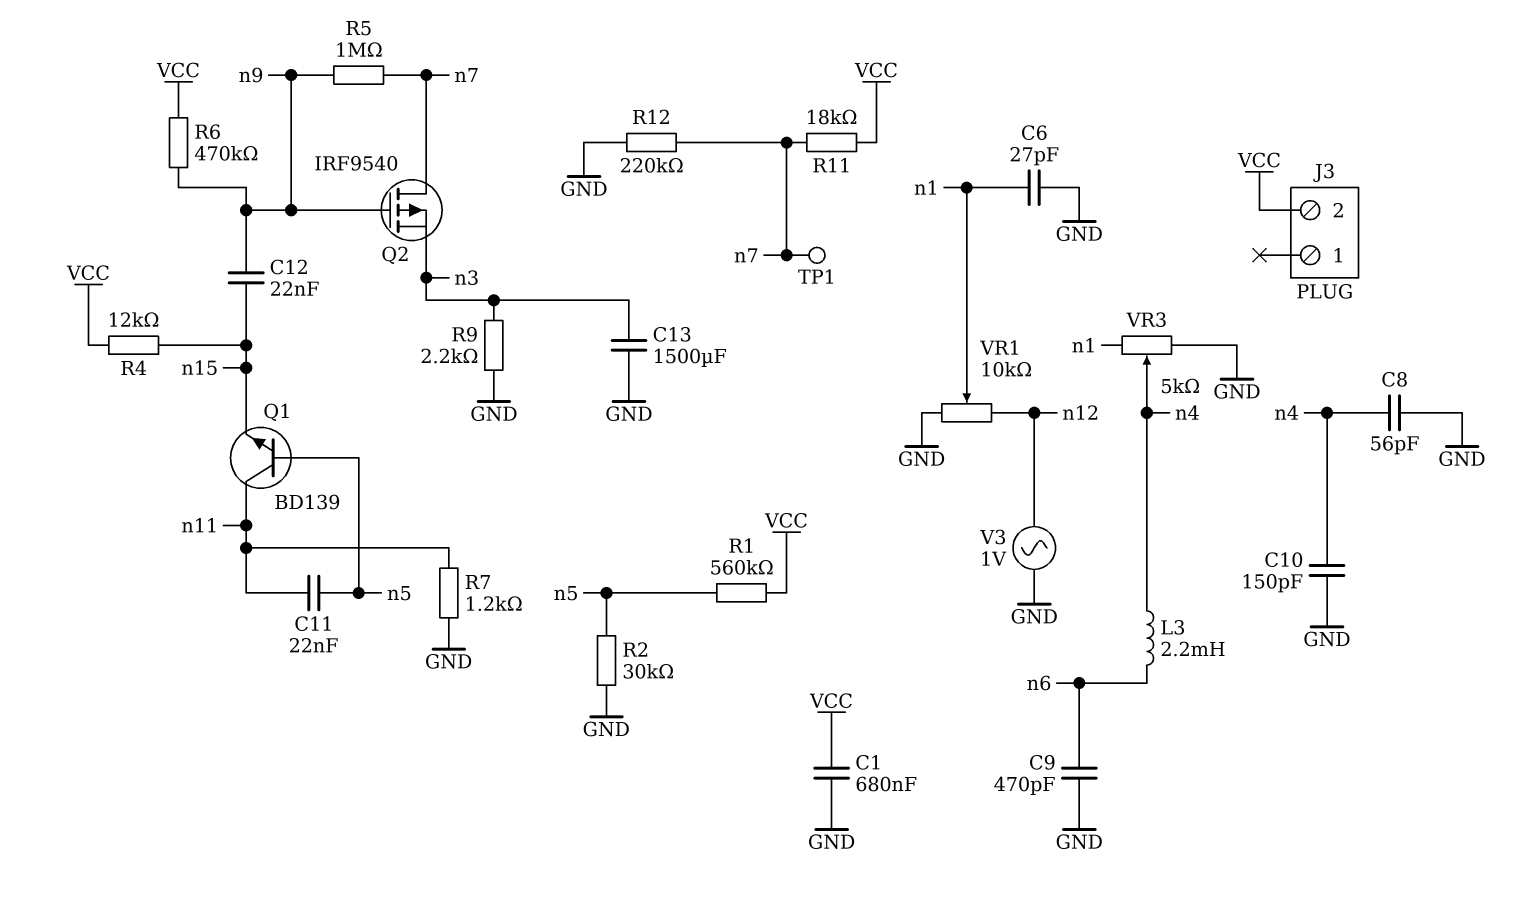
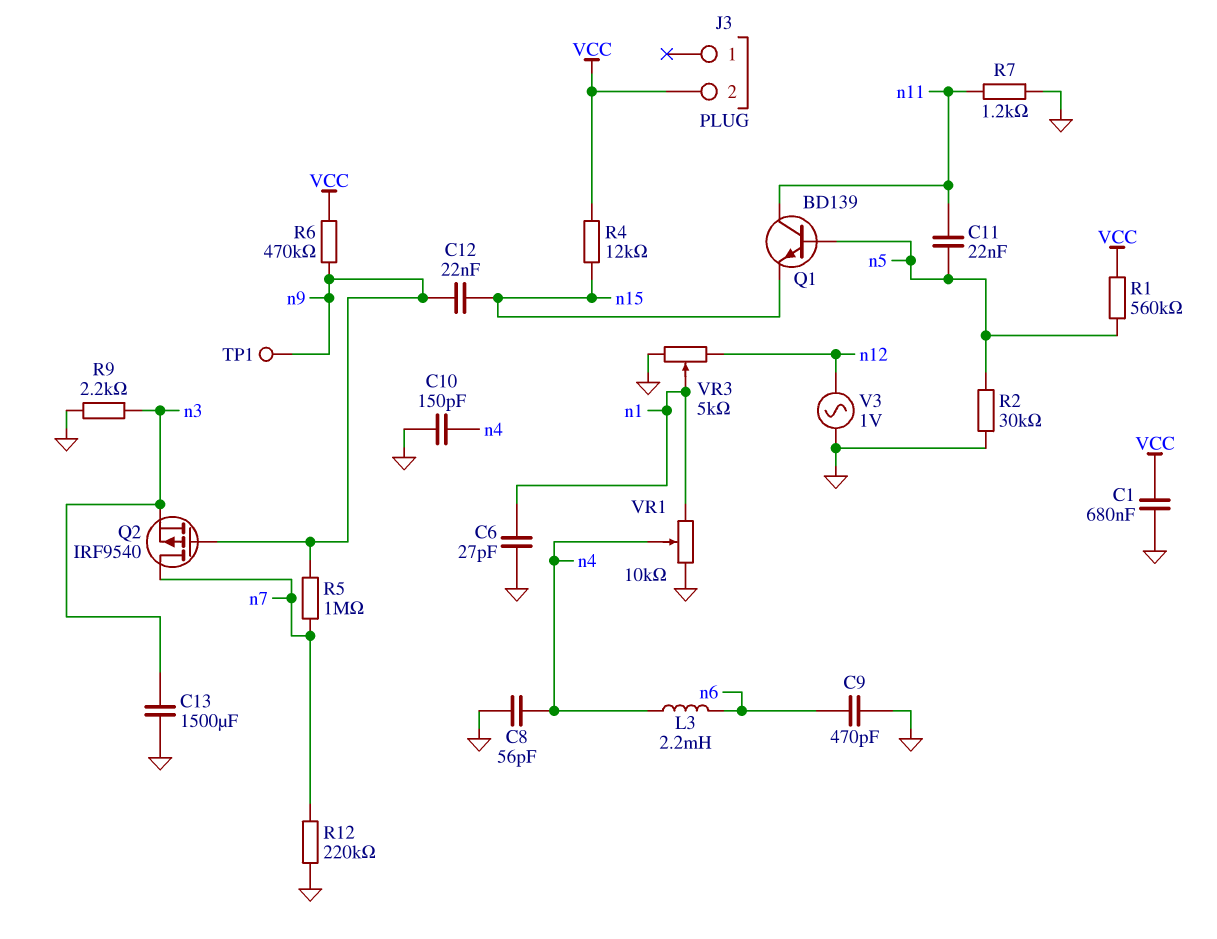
R11: 18k (VCC, n7) -> none
TP1: test point (n7) -> test point (n9)
VR1: 10k (GND, n12, wiper n1) -> 10k (GND, n1, wiper n4)
VR3: 5k (GND, n1, wiper n4) -> 5k (GND, n12, wiper n1)

